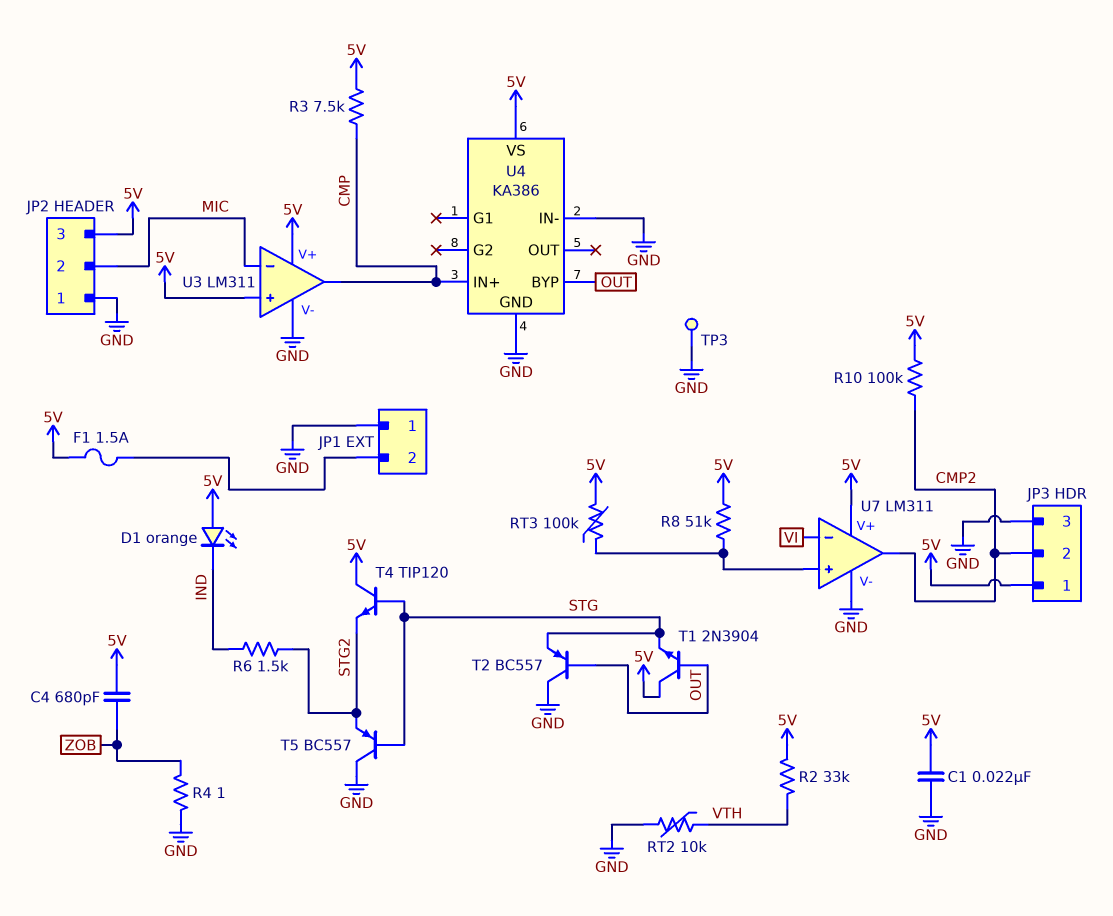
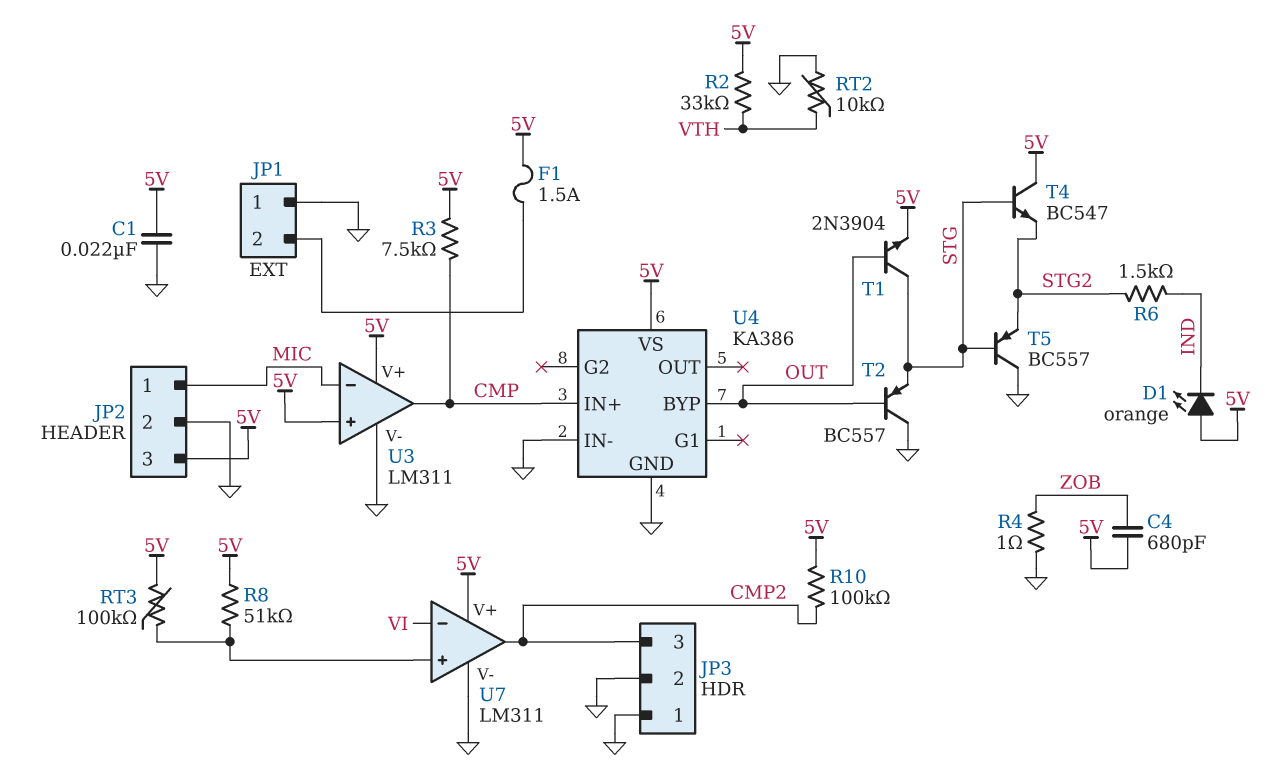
JP2 pin 1: GND -> MIC
JP2 pin 2: MIC -> GND
JP3 pin 1: 5V -> GND
JP3 pin 2: CMP2 -> GND
JP3 pin 3: GND -> CMP2
T1: NPN 2N3904 (B OUT, C 5V, E STG) -> NPN 2N3904 (B OUT, C STG, E 5V)
T4: NPN TIP120 (B STG, C 5V, E STG2) -> NPN BC547 (B STG, C 5V, E STG2)
TP3: test point (GND) -> none

